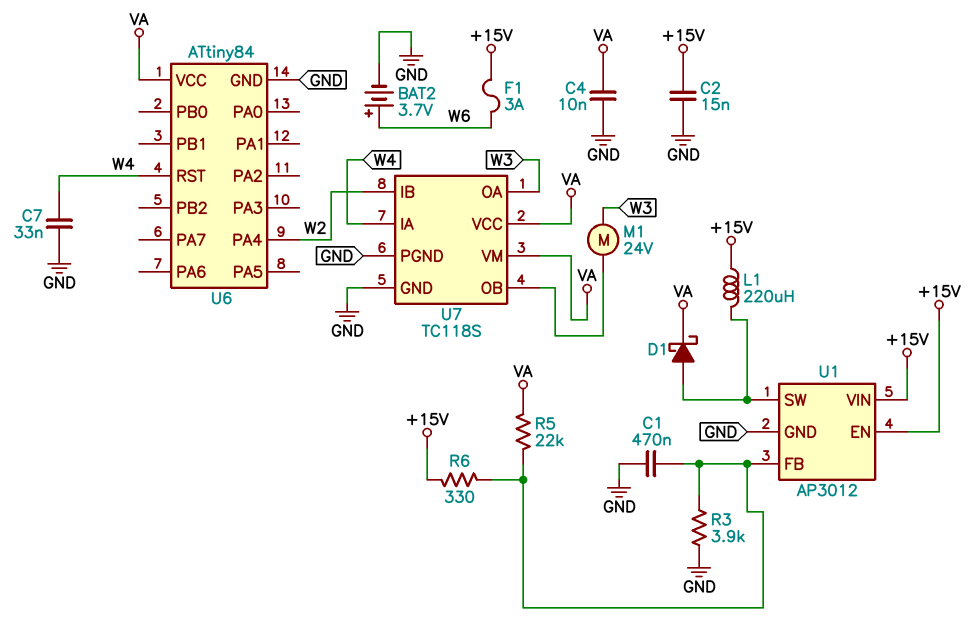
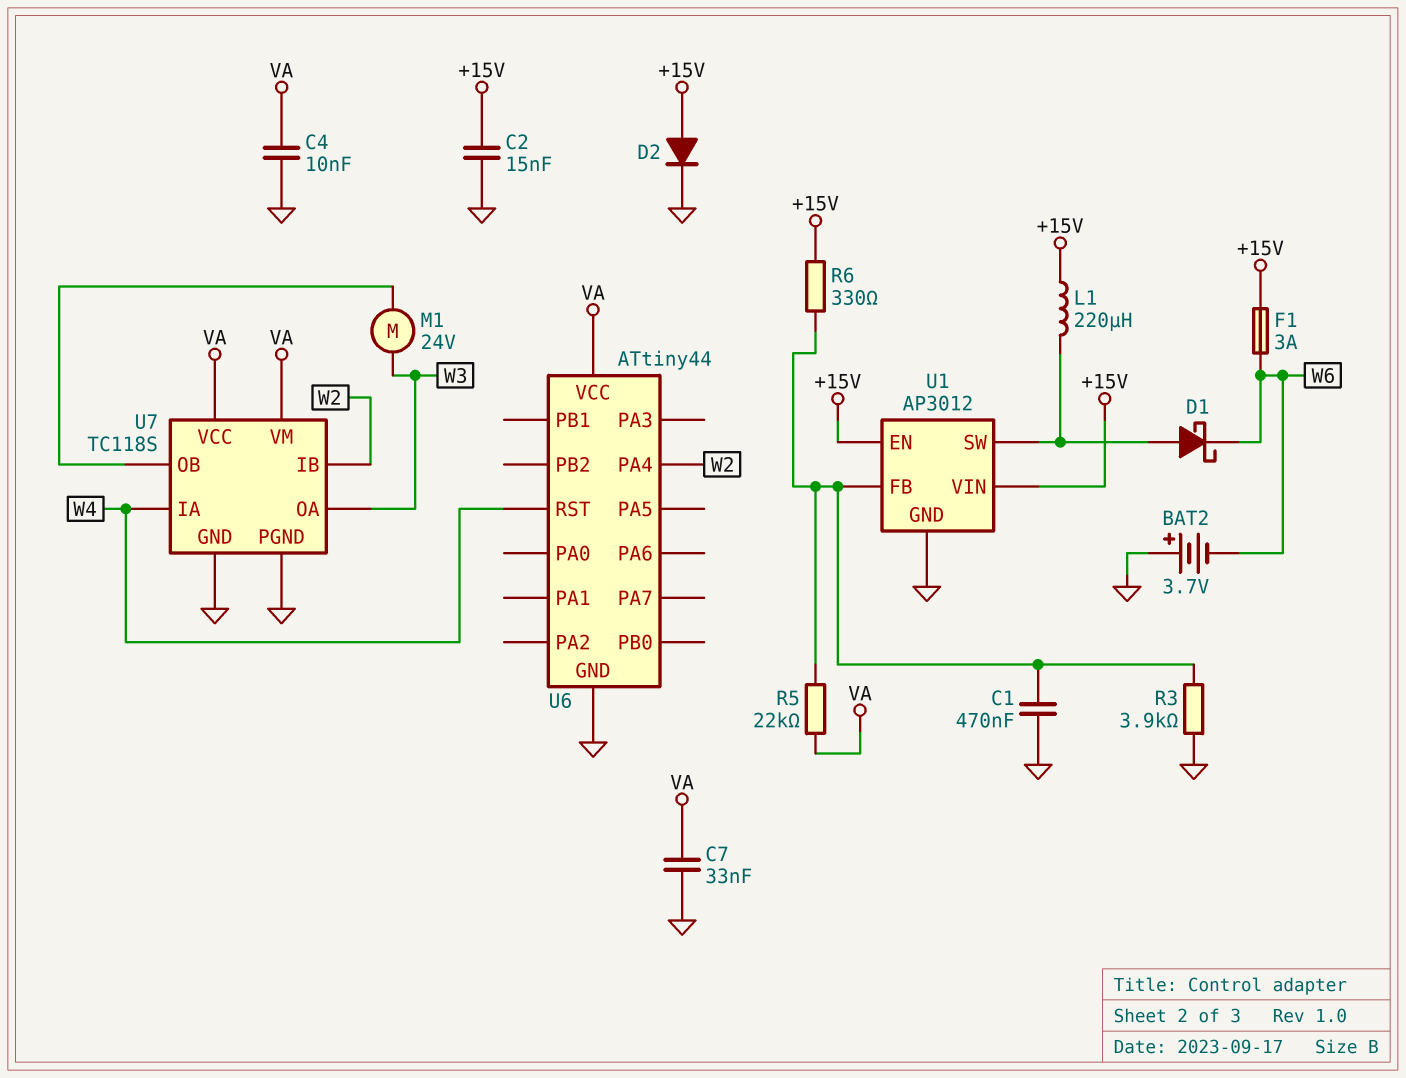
BAT2: 3.7V (plus W6, minus GND) -> 3.7V (plus GND, minus W6)
C7: 33nF (GND, W4) -> 33nF (GND, VA)
D1: schottky (A U1/SW, K VA) -> schottky (A U1/SW, K W6)
D2: none -> diode (A +15V, K GND)
U6: ATtiny84 -> ATtiny44

